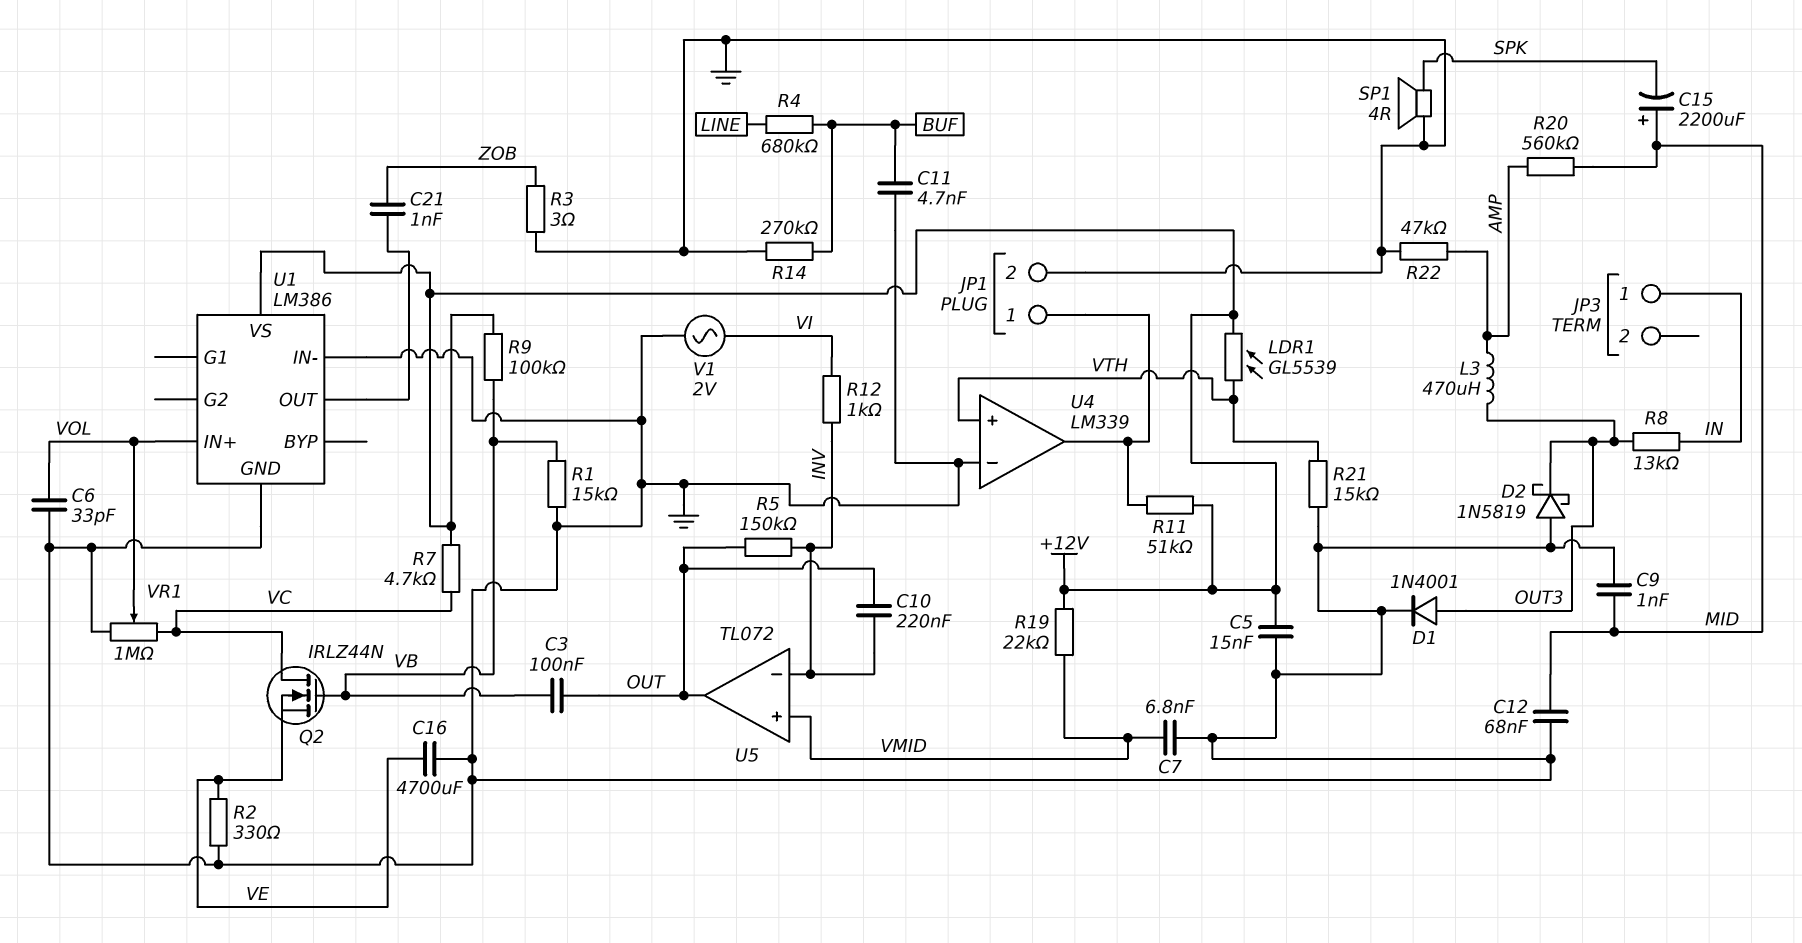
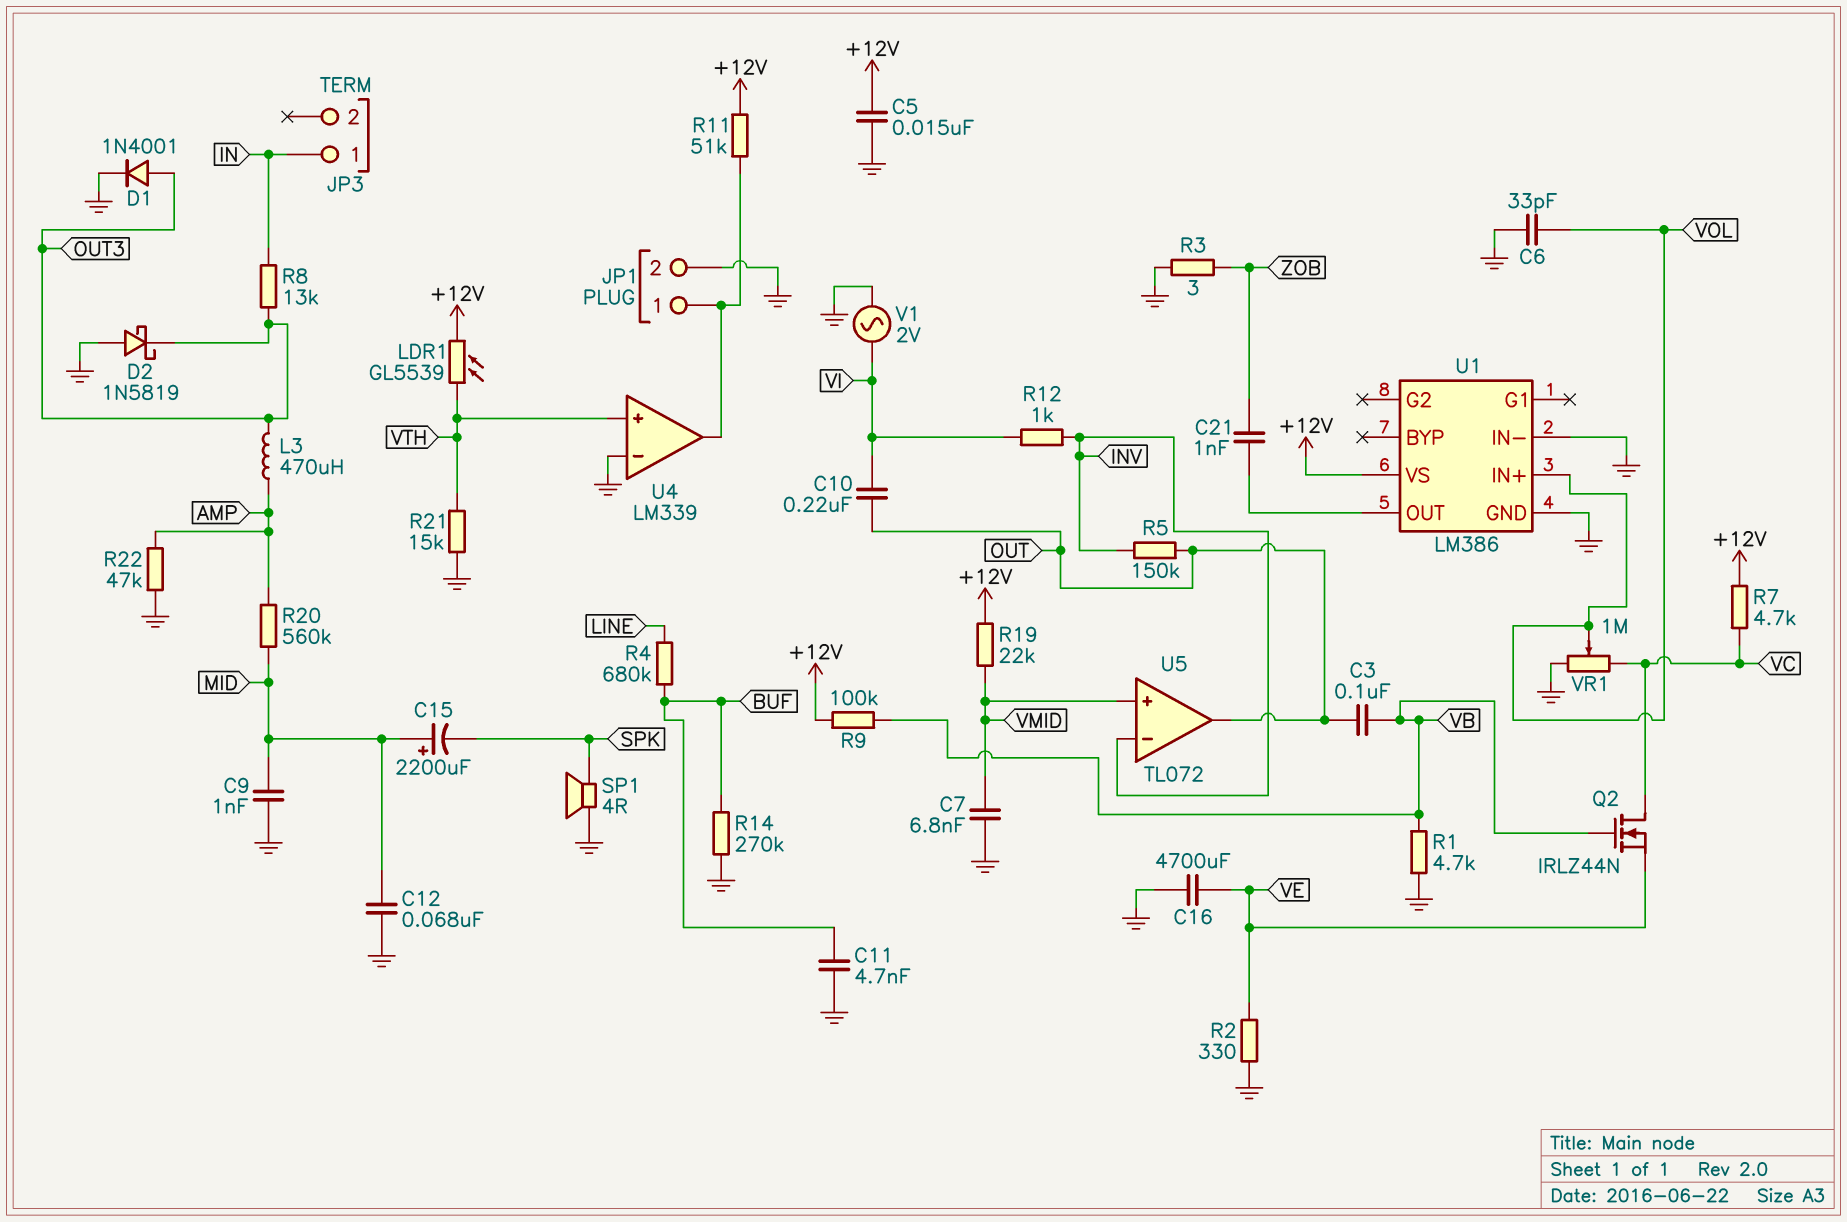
C10: 220nF (INV, OUT) -> 220nF (OUT, VI)
R1: 15k (GND, VB) -> 4.7k (GND, VB)

